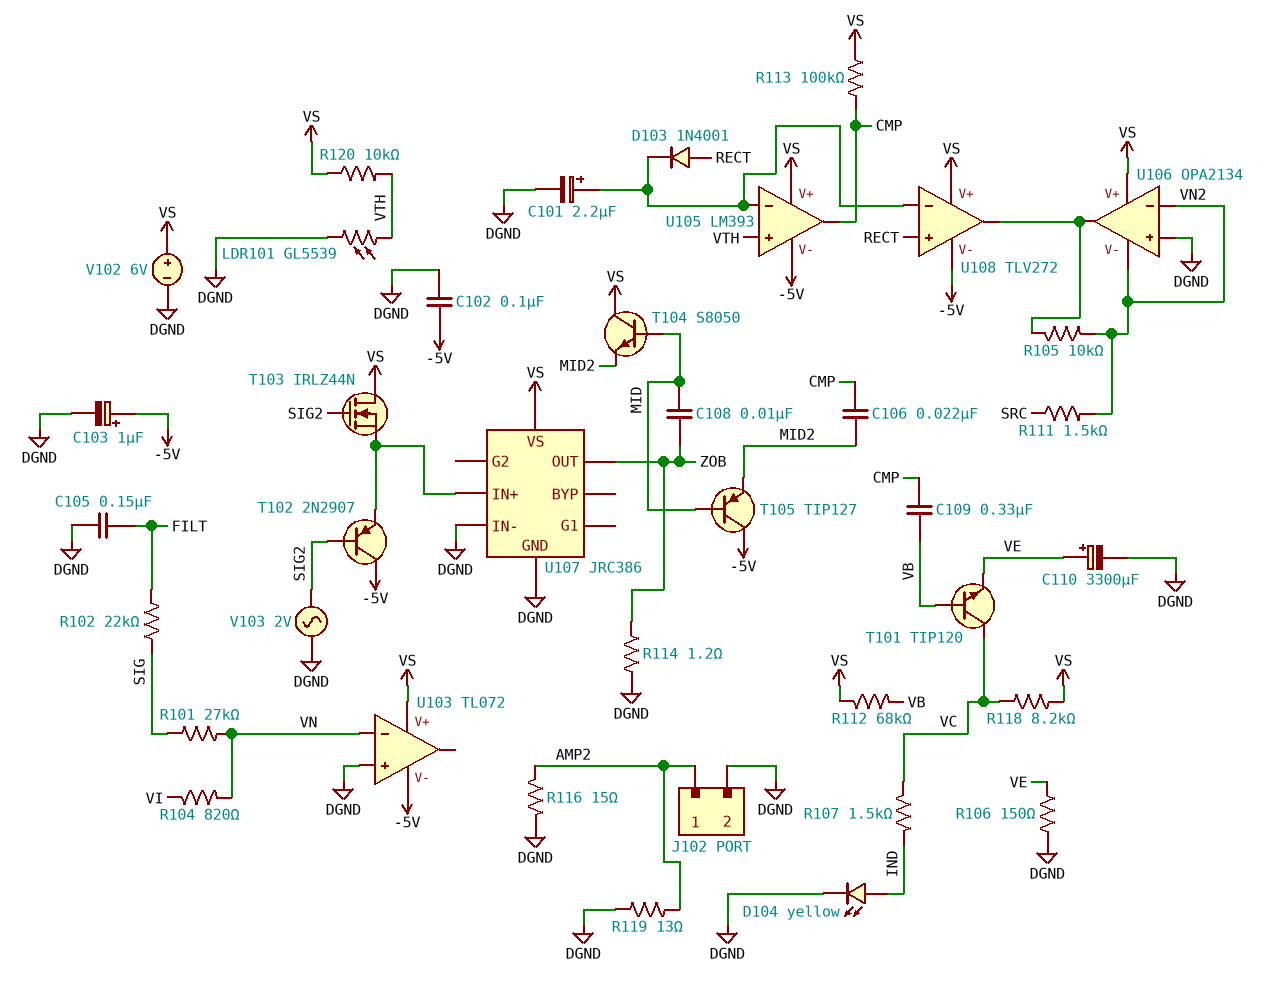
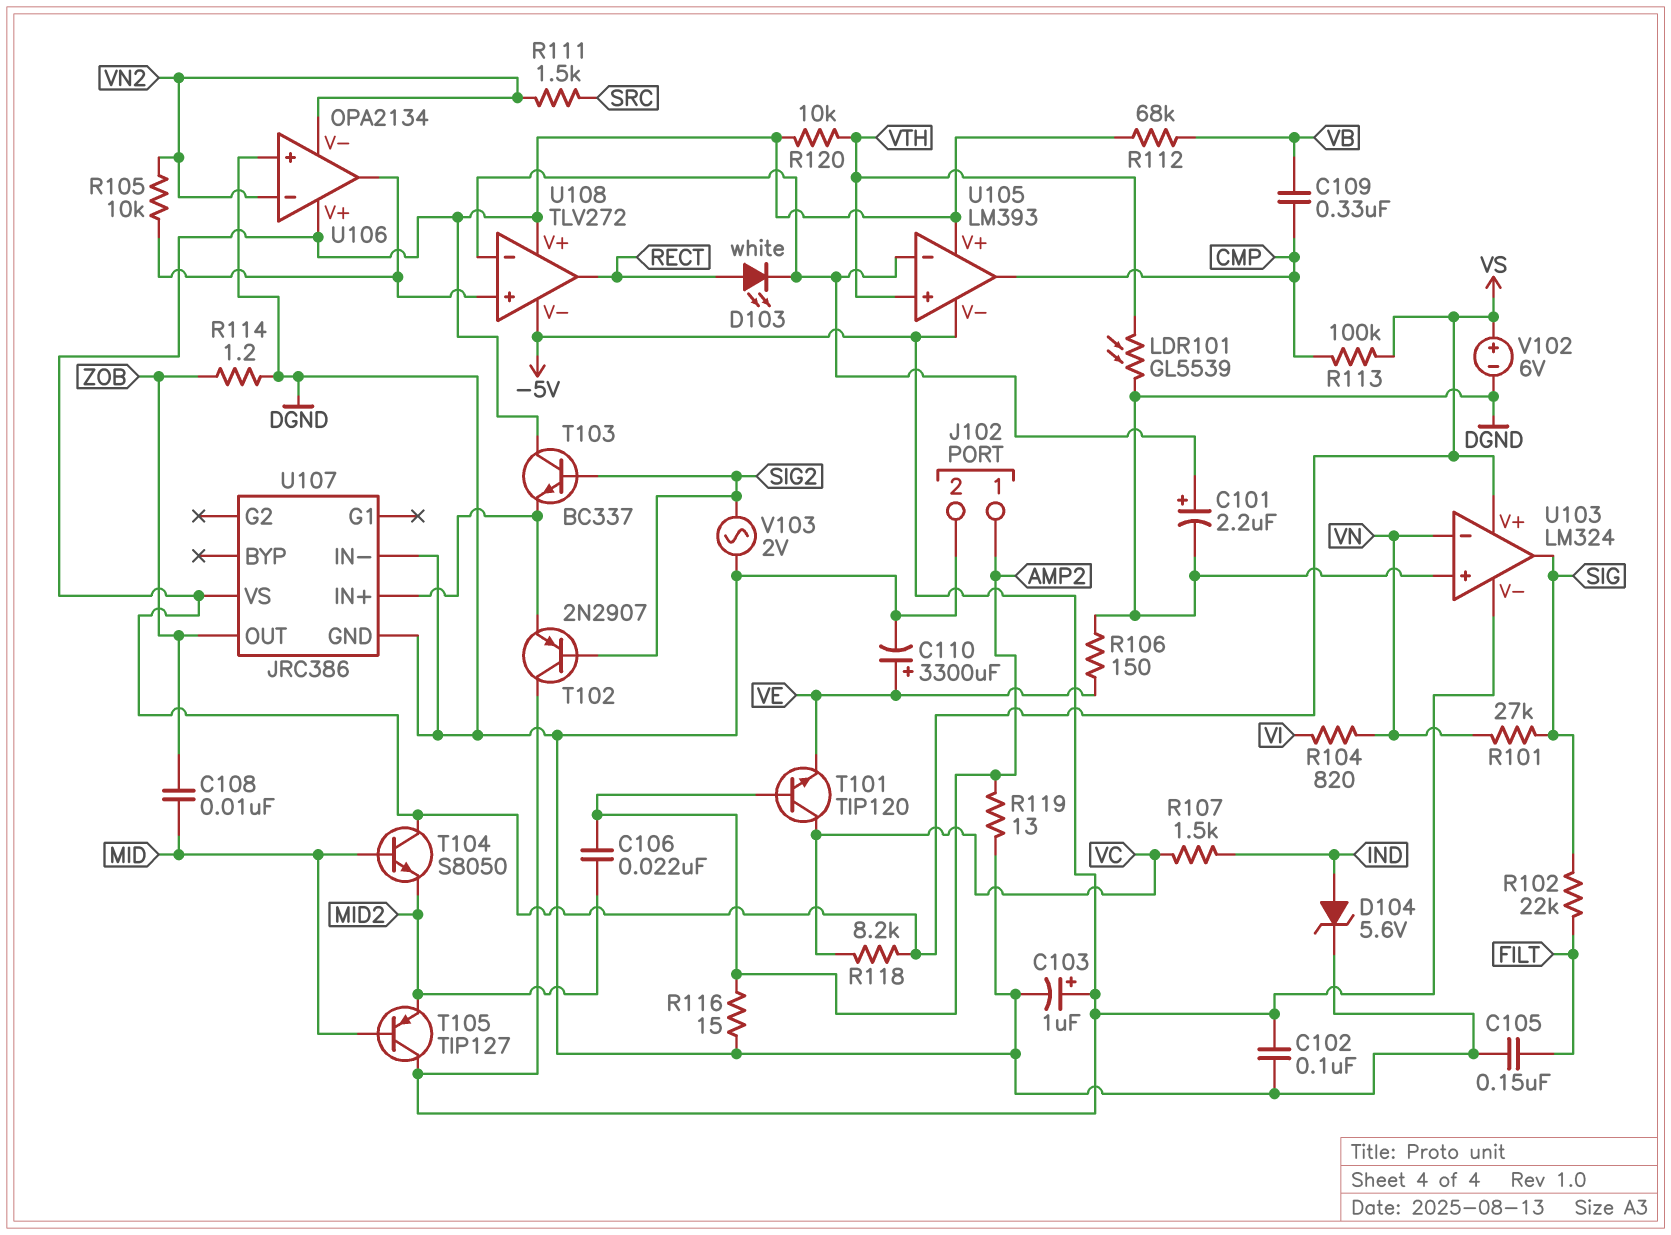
C106: 22nF (CMP, MID2) -> 22nF (AMP2, MID2)
D103: diode 1N4001 (A RECT, K U105/in-) -> LED white (A RECT, K U105/in-)
D104: LED yellow (A IND, K DGND) -> zener 5.6V (A IND, K DGND)
T101: NPN TIP120 (B VB, C VC, E VE) -> NPN TIP120 (B AMP2, C VC, E VE)
T103: NMOS IRLZ44N (G SIG2, D VS, S U107/IN+) -> NPN BC337 (B SIG2, C VS, E U107/IN+)
U103: TL072 -> LM324
U103 pin out: none -> SIG
U108 pin in+: RECT -> U106/out
U108 pin out: U106/out -> RECT

